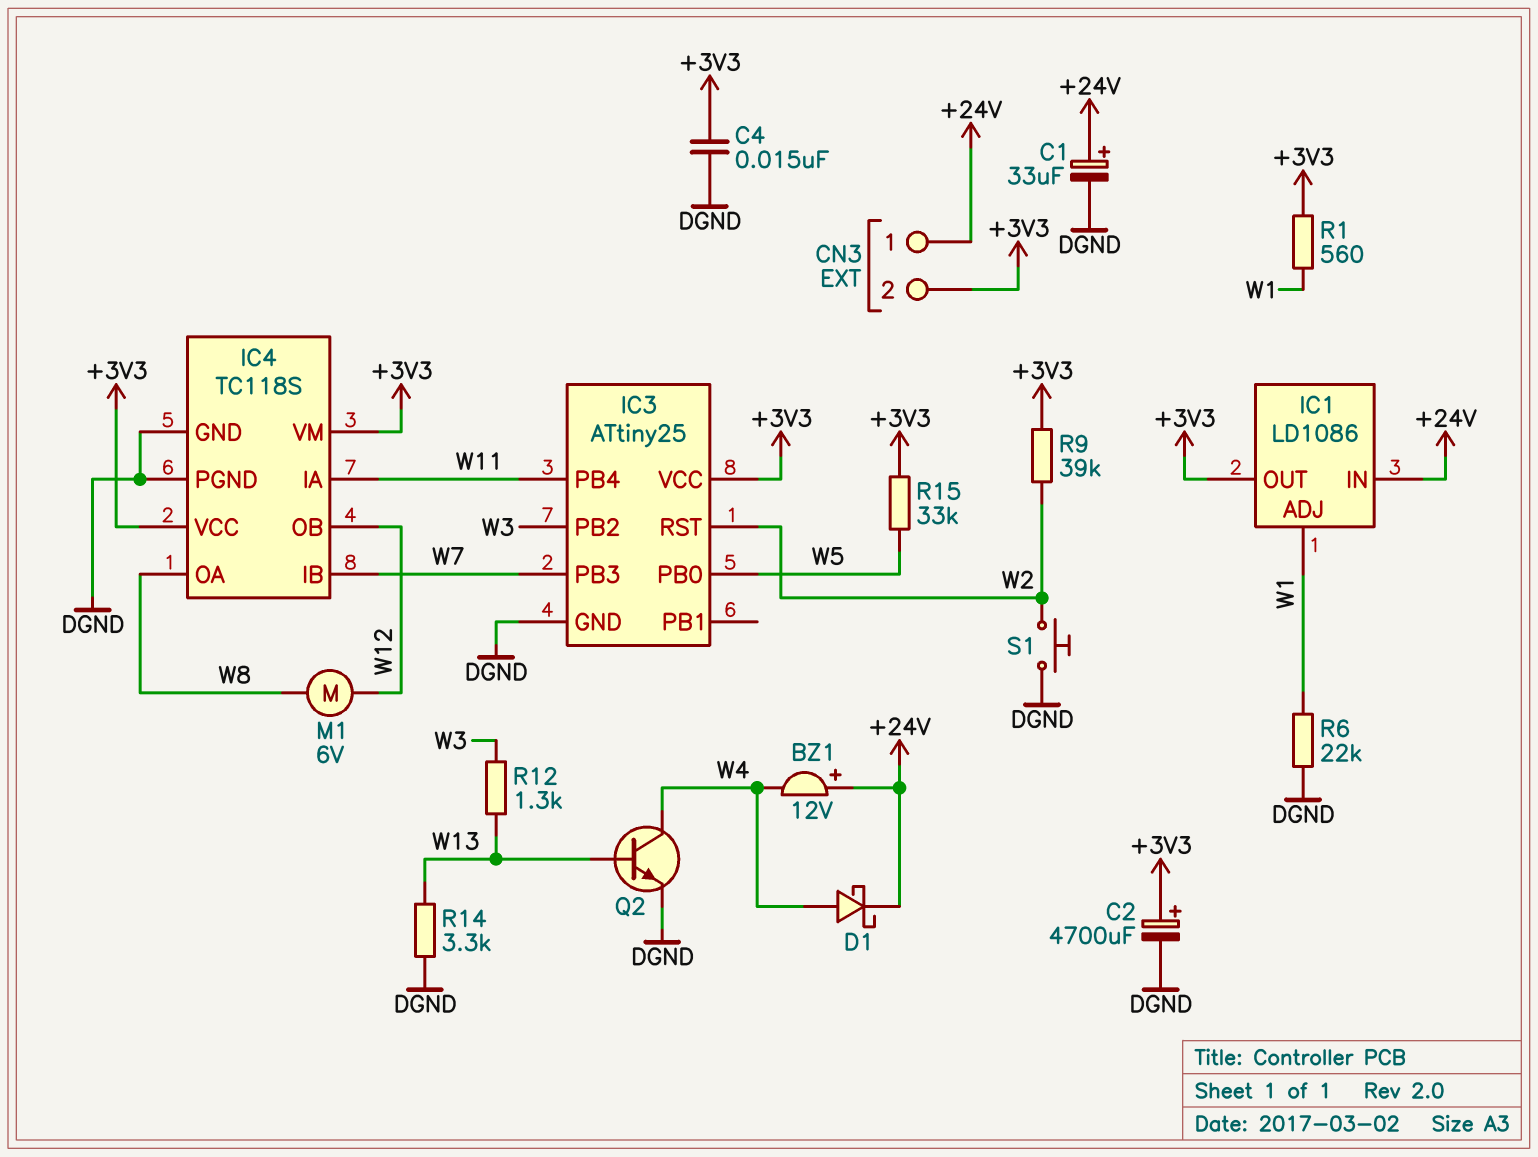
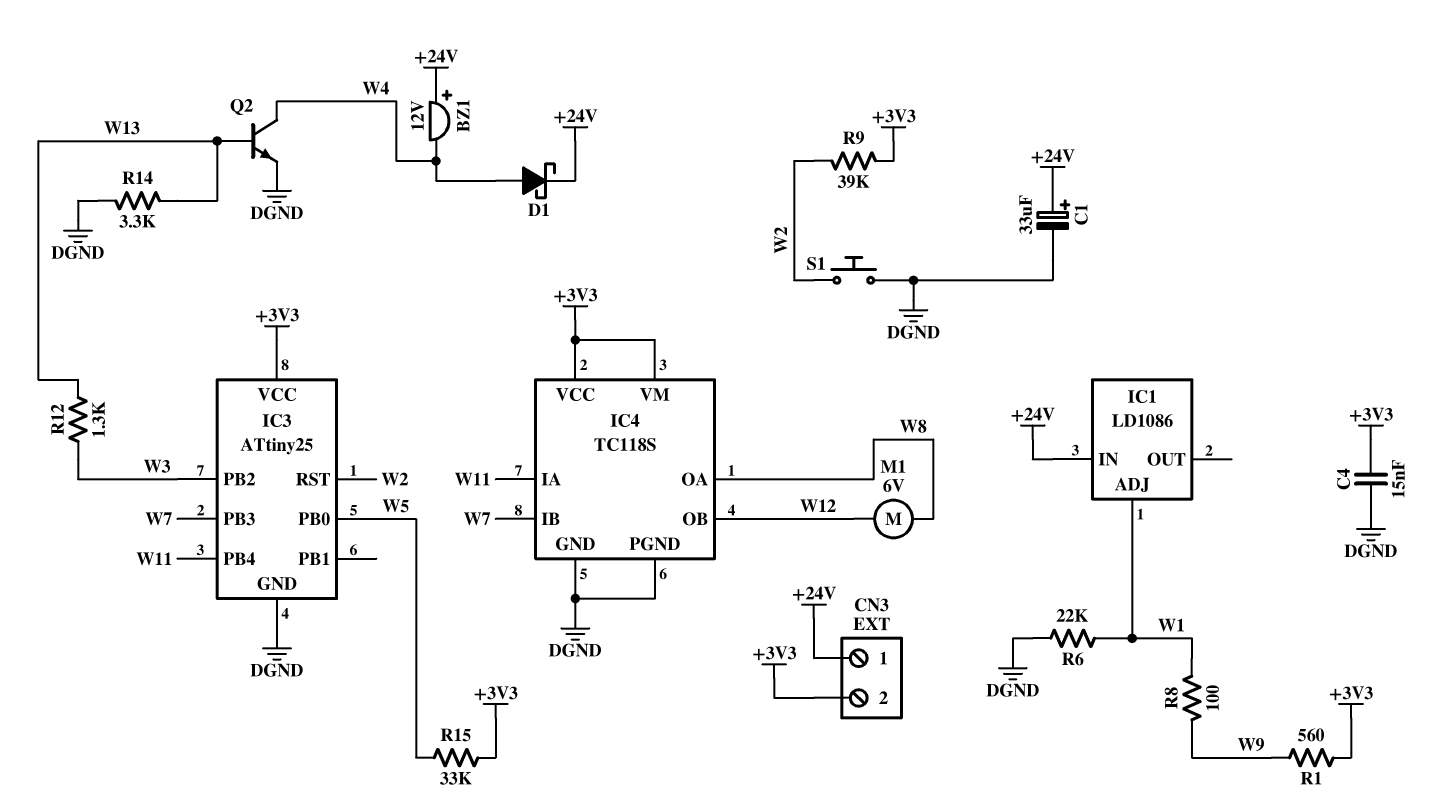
C2: 4700uF (plus +3V3, minus DGND) -> none
IC1 pin OUT: +3V3 -> none
R1: 560 (+3V3, W1) -> 560 (+3V3, W9)
R8: none -> 100 (W1, W9)

